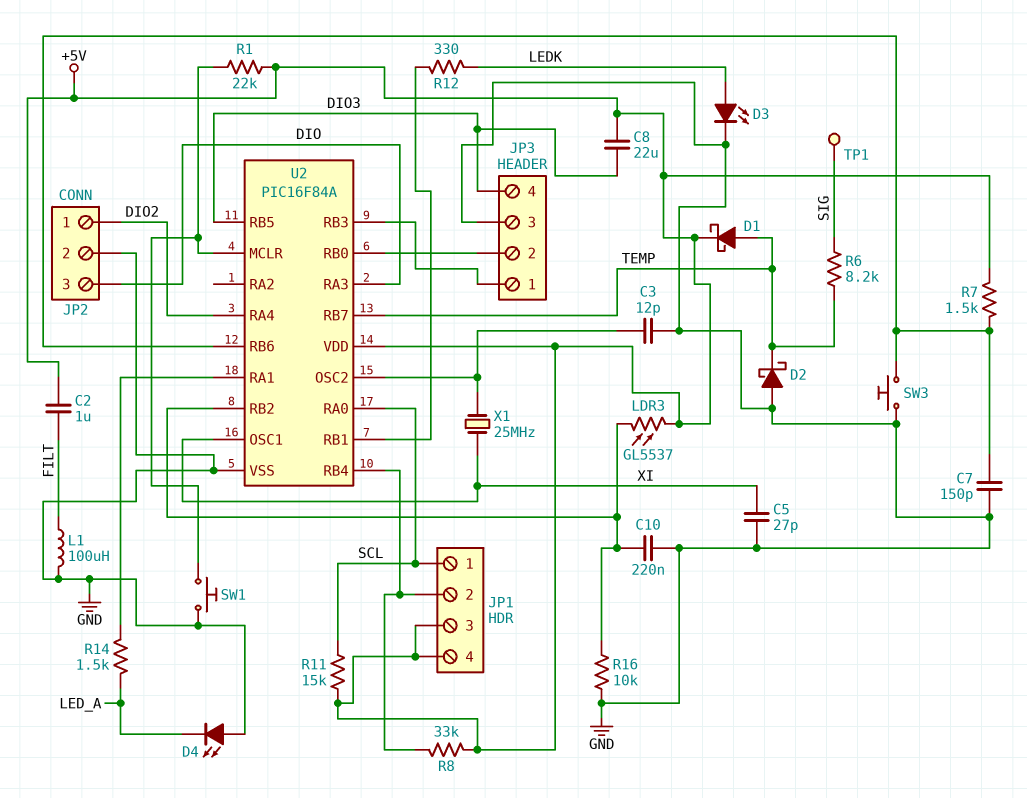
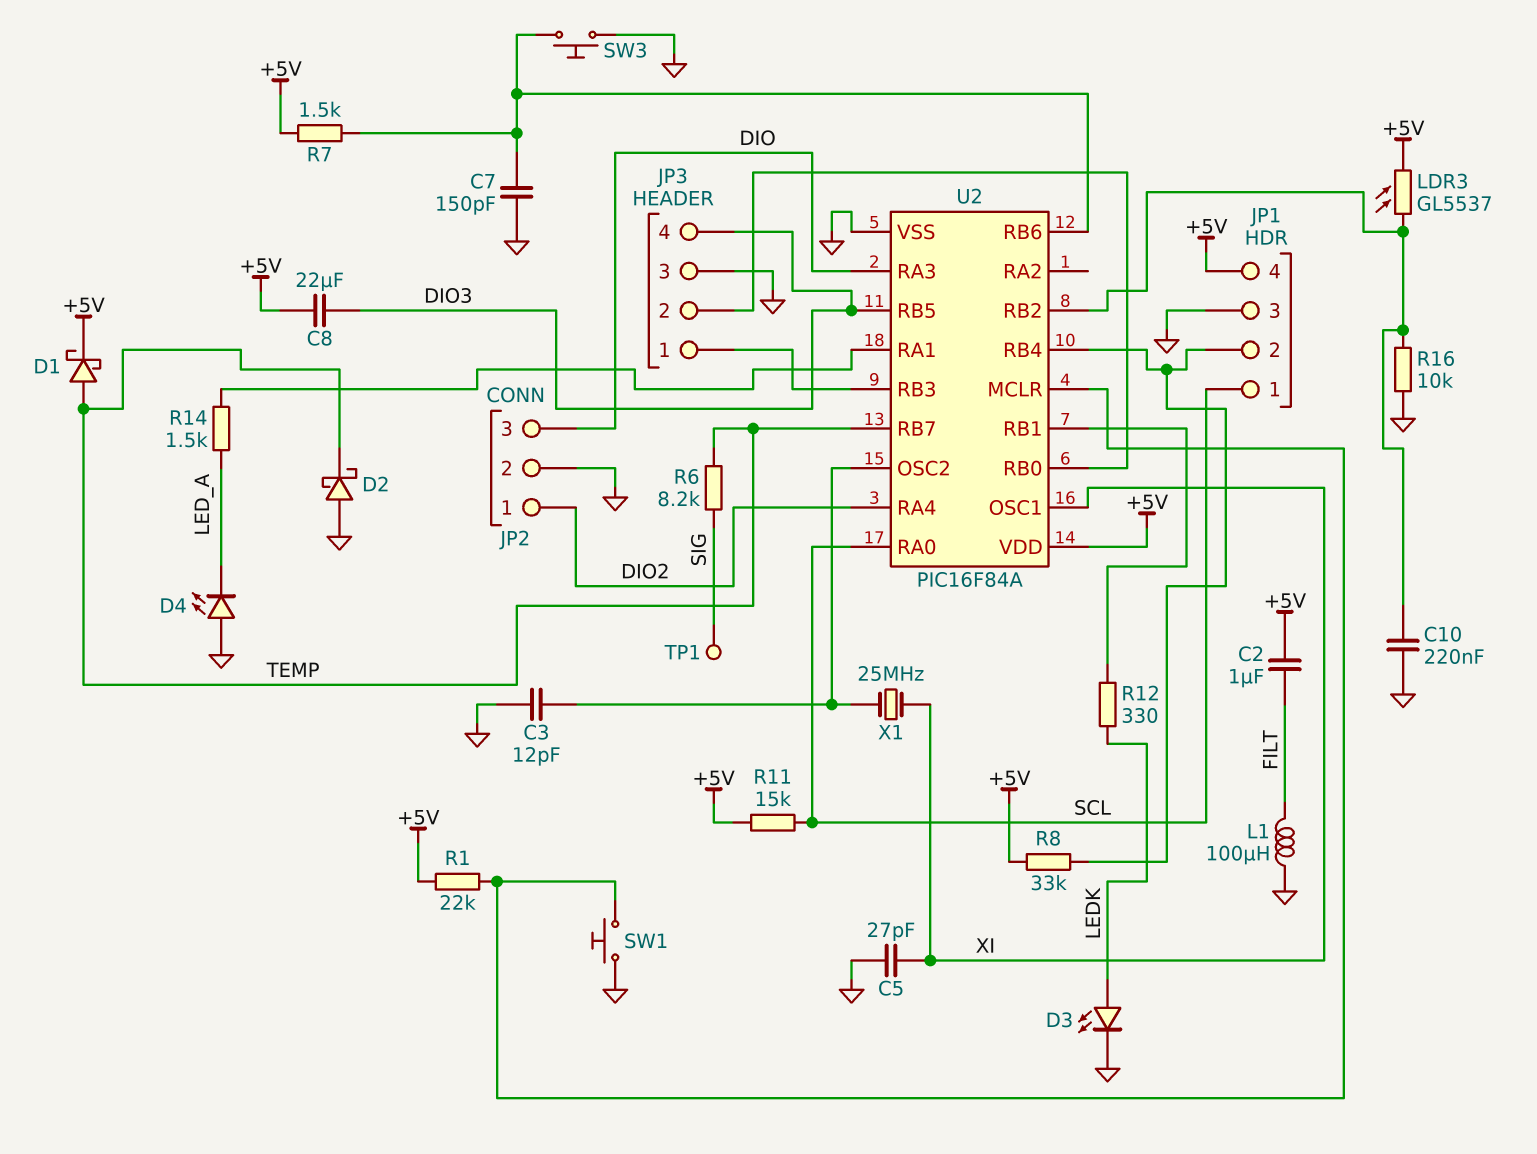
JP1 pin 3: +5V -> GND

